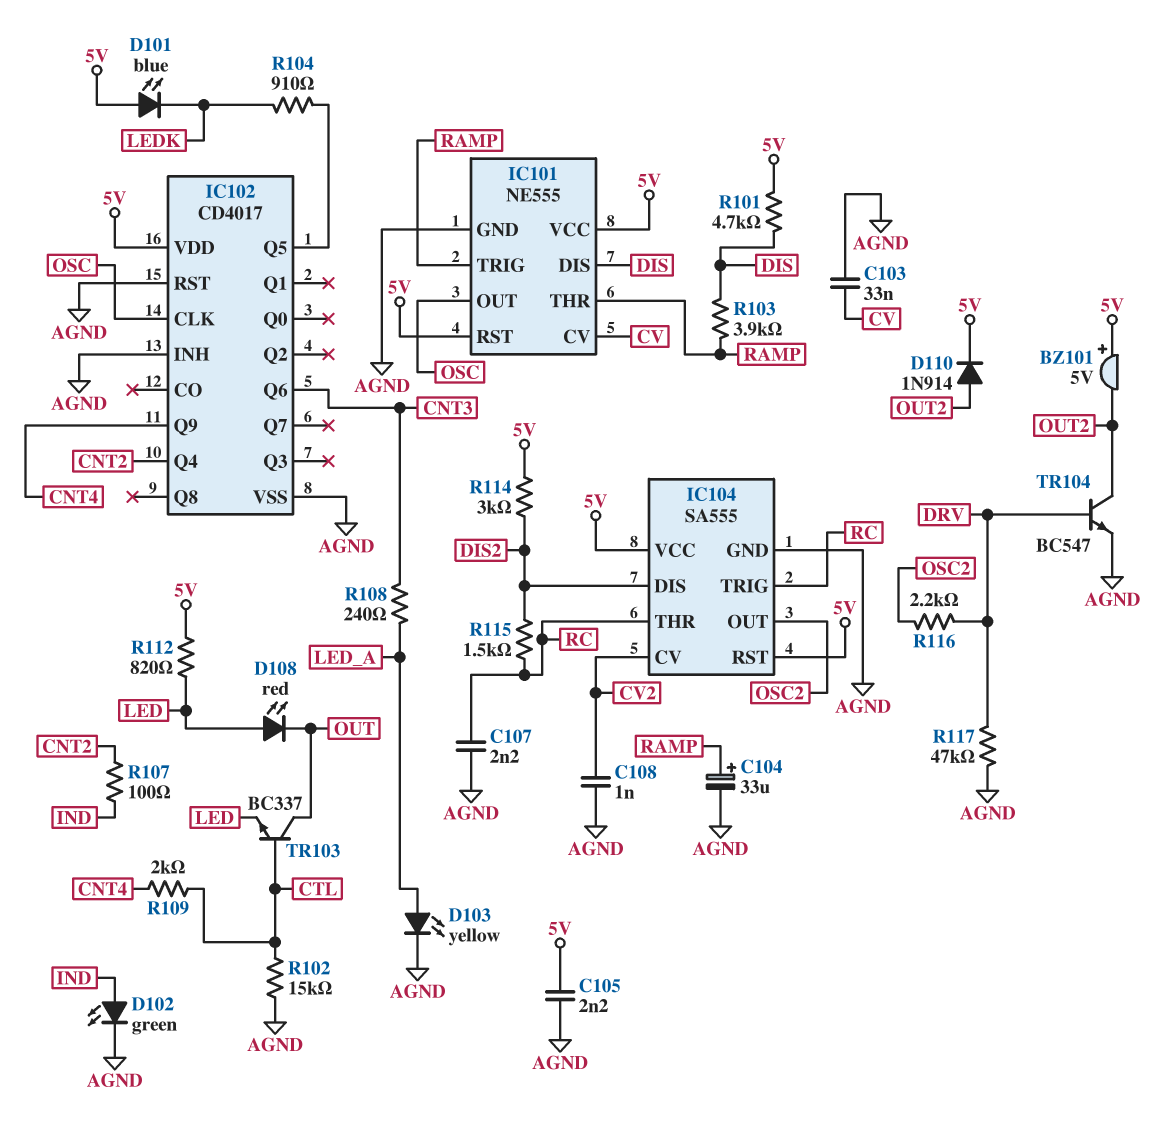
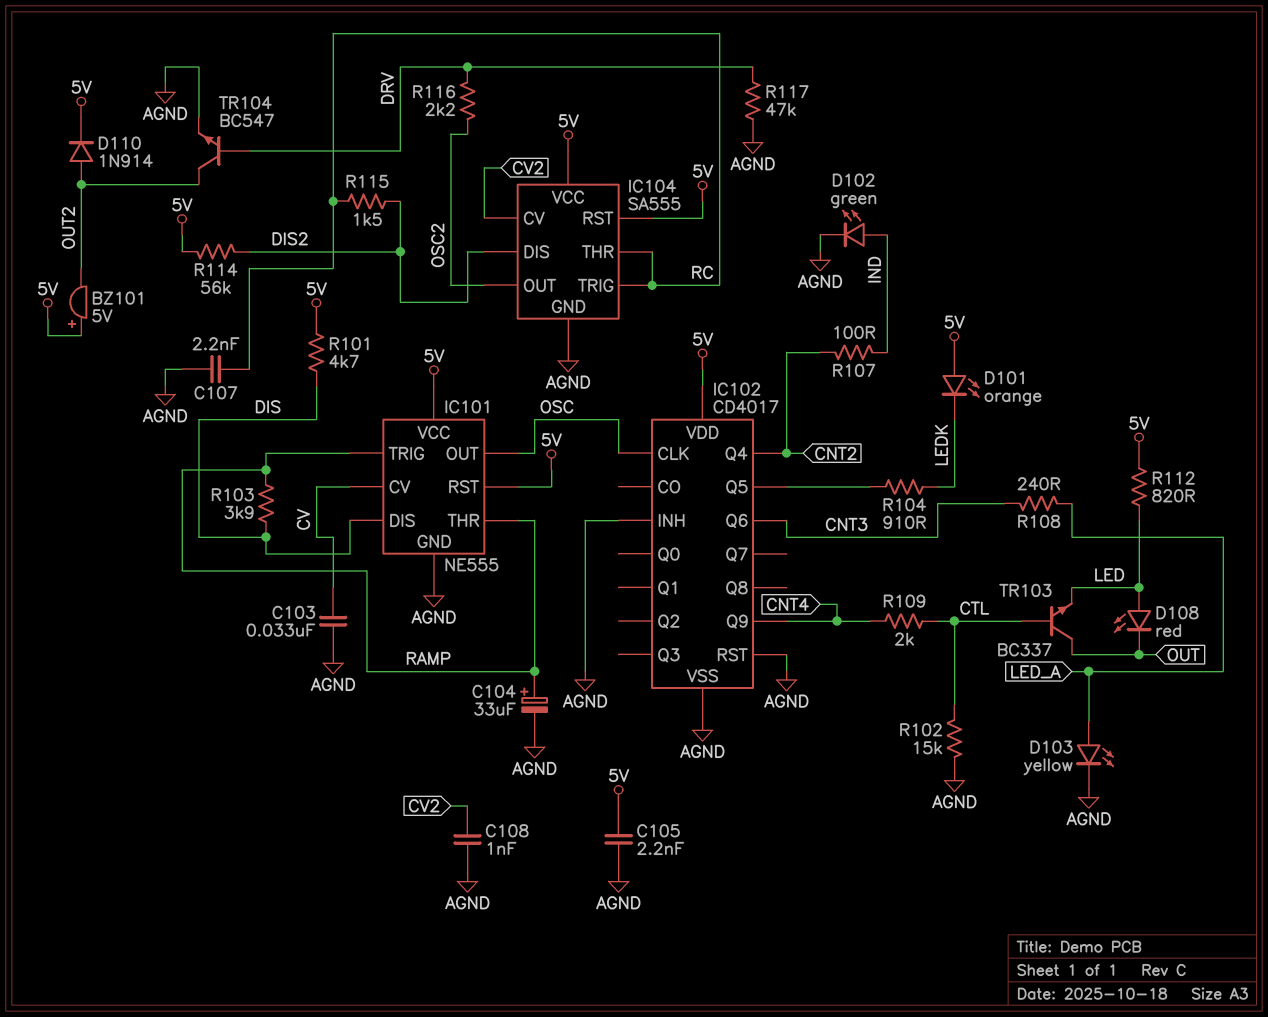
D101: LED blue (A 5V, K LEDK) -> LED orange (A 5V, K LEDK)
R114: 3k (5V, DIS2) -> 56k (5V, DIS2)

